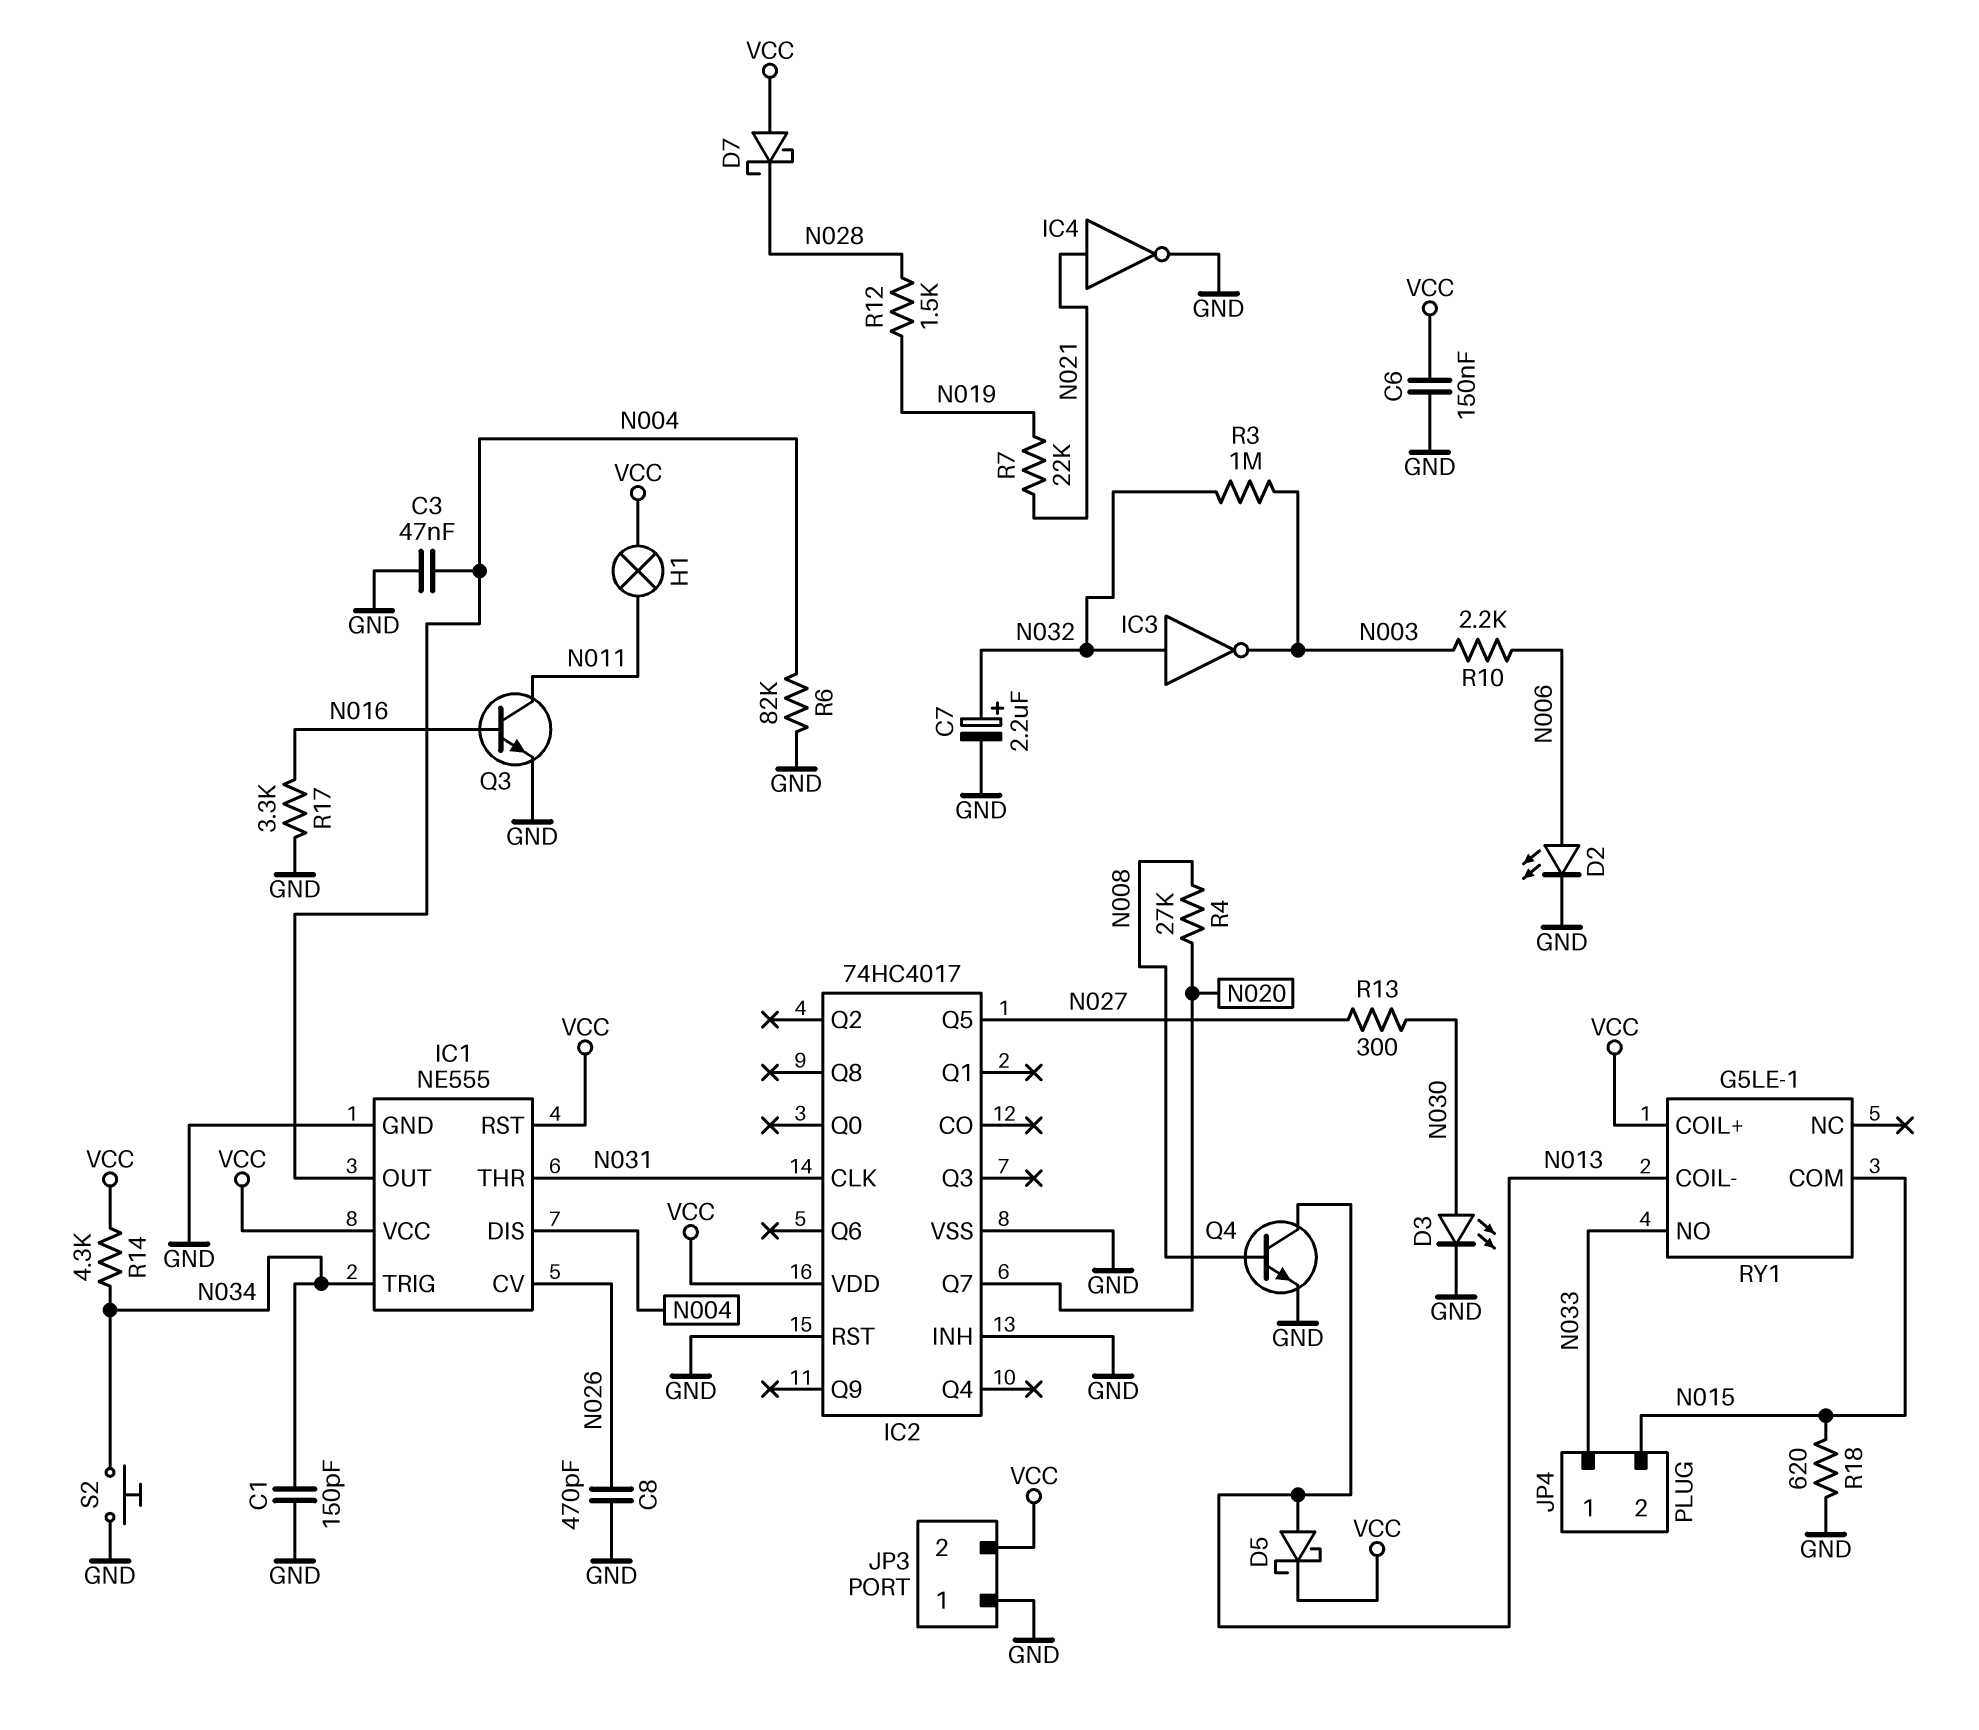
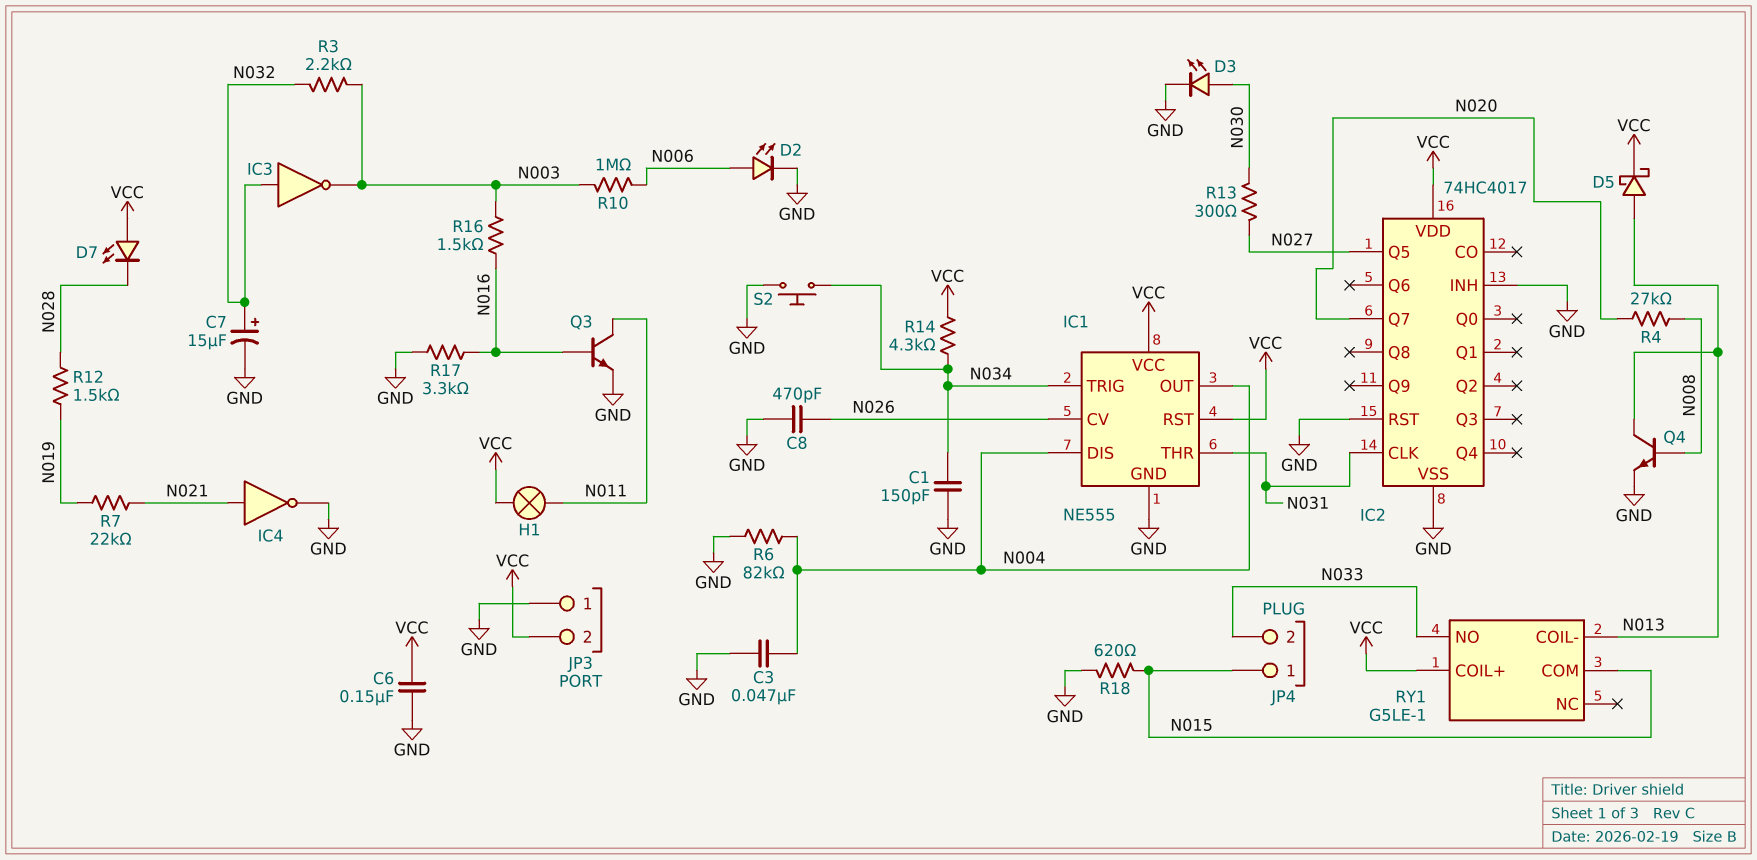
C7: 2.2uF (plus N032, minus GND) -> 15uF (plus N032, minus GND)
D7: schottky (A VCC, K N028) -> LED (A VCC, K N028)
JP4 pin 1: N033 -> N015
JP4 pin 2: N015 -> N033
R3: 1M (N003, N032) -> 2.2k (N003, N032)
R10: 2.2k (N003, N006) -> 1M (N003, N006)
R16: none -> 1.5k (N003, N016)

